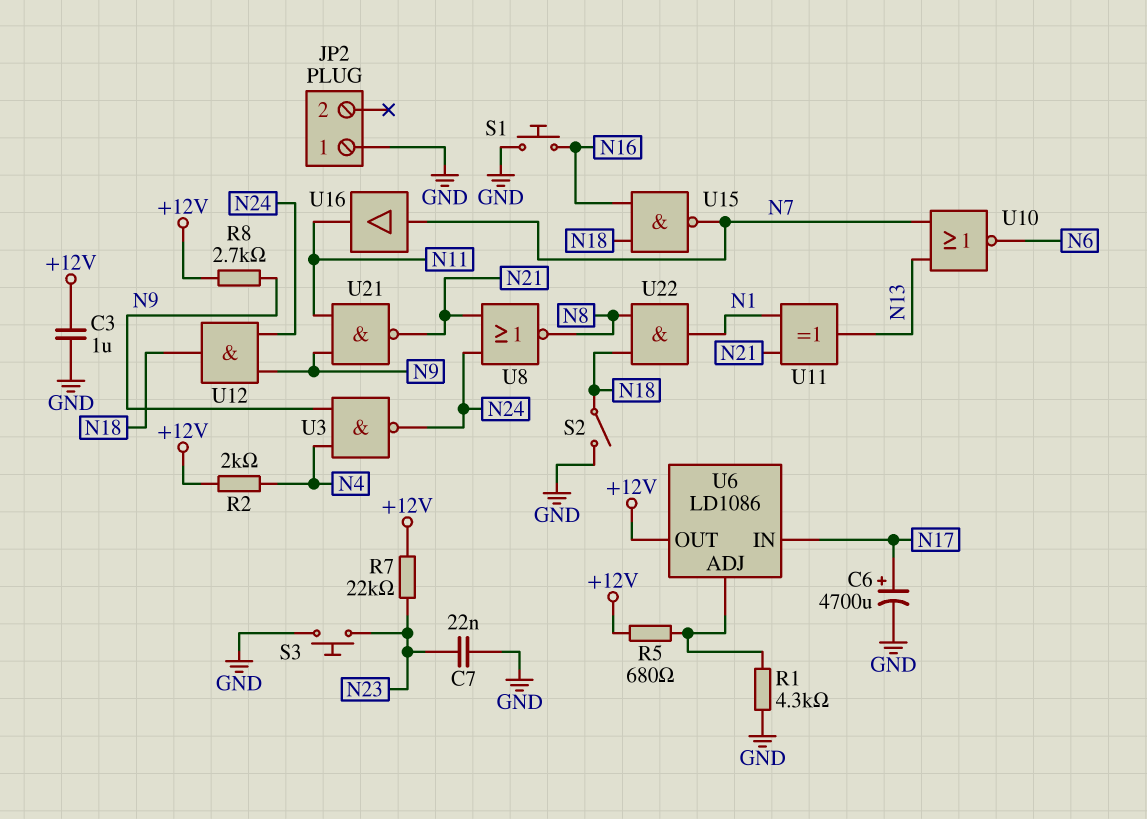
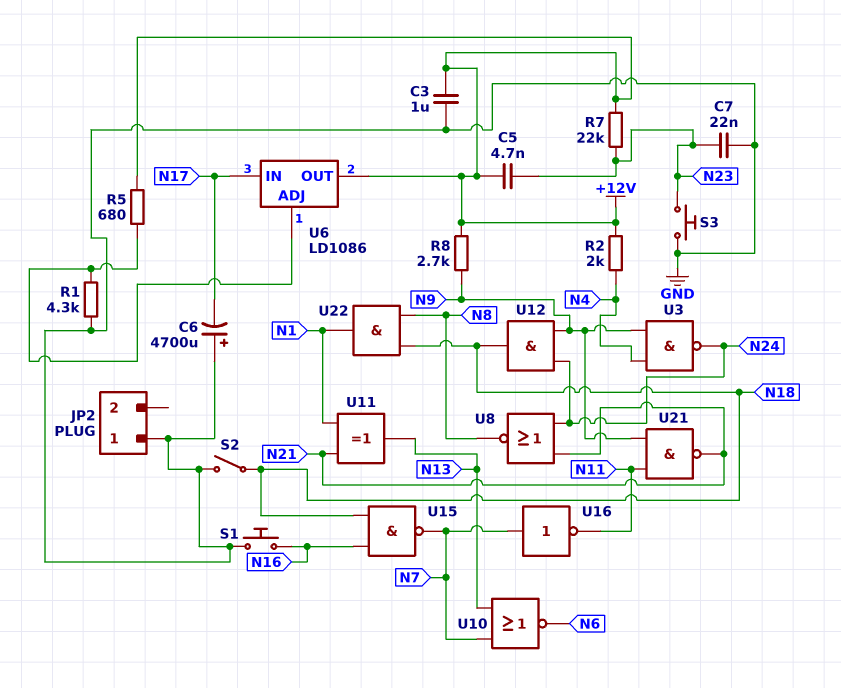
C5: none -> 4.7nF (+12V, N23)
C6: 4700uF (plus N17, minus GND) -> 4700uF (plus GND, minus N17)
U16: buffer (in N7, out N11) -> NOT (in N7, out N11)

